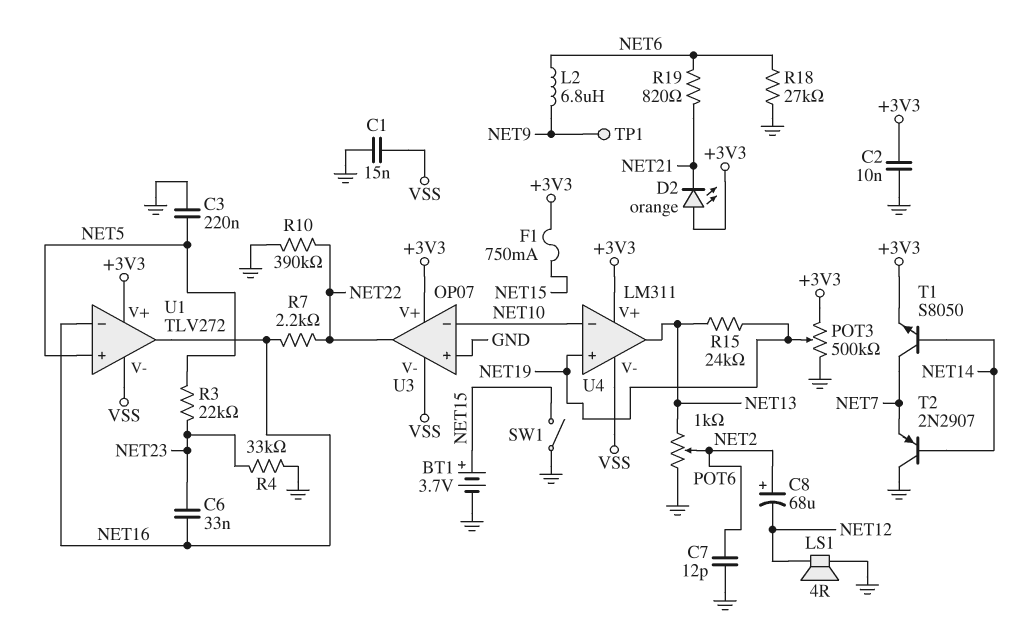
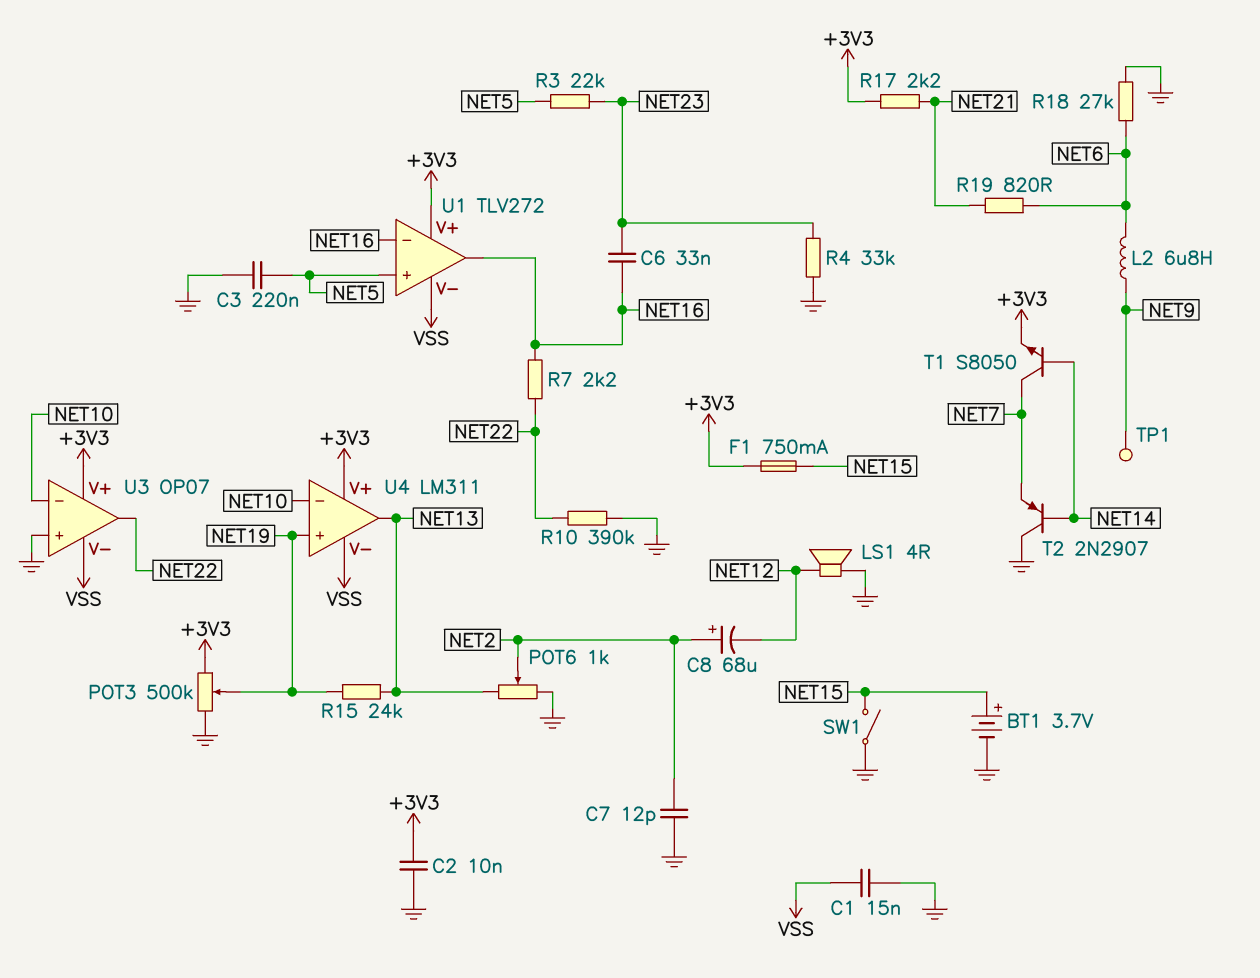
D2: LED orange (A +3V3, K NET21) -> none
R17: none -> 2.2k (+3V3, NET21)

